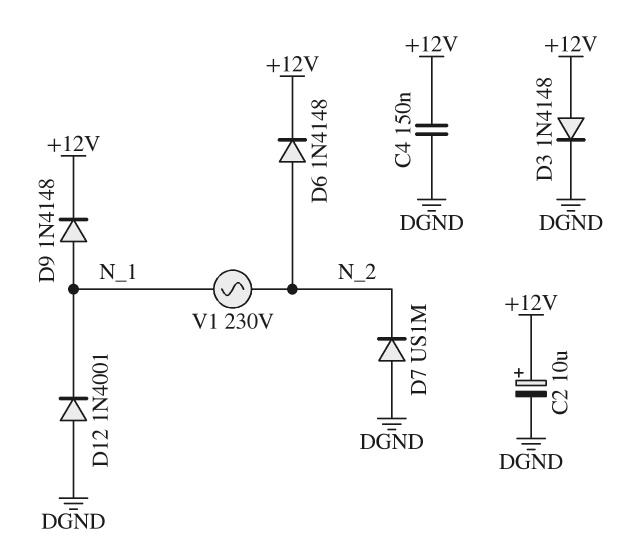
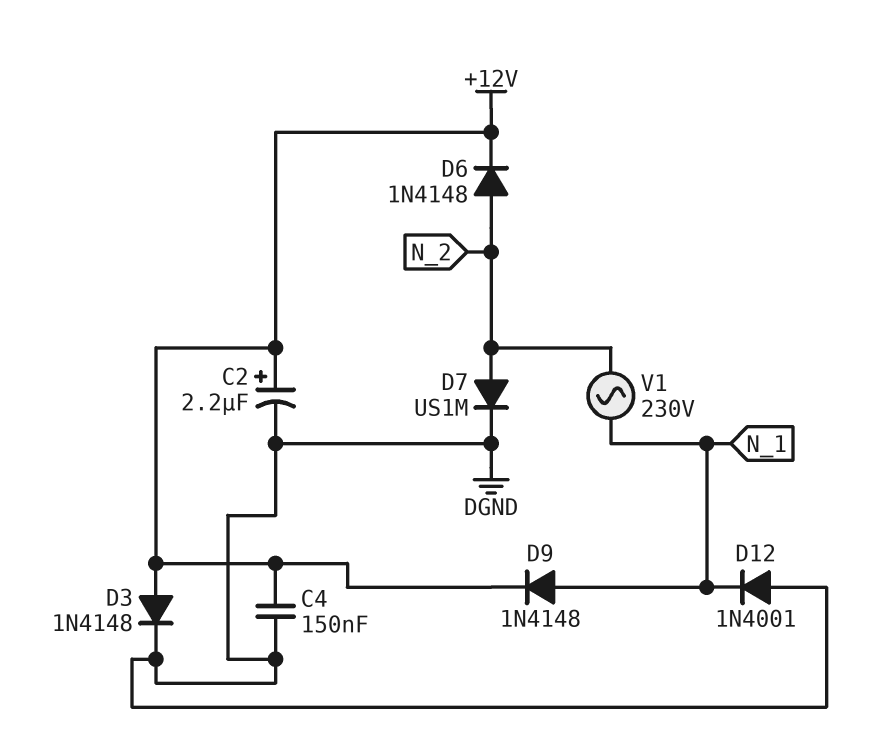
C2: 10uF (plus +12V, minus DGND) -> 2.2uF (plus +12V, minus DGND)
D7: diode US1M (A DGND, K N_2) -> diode US1M (A N_2, K DGND)

